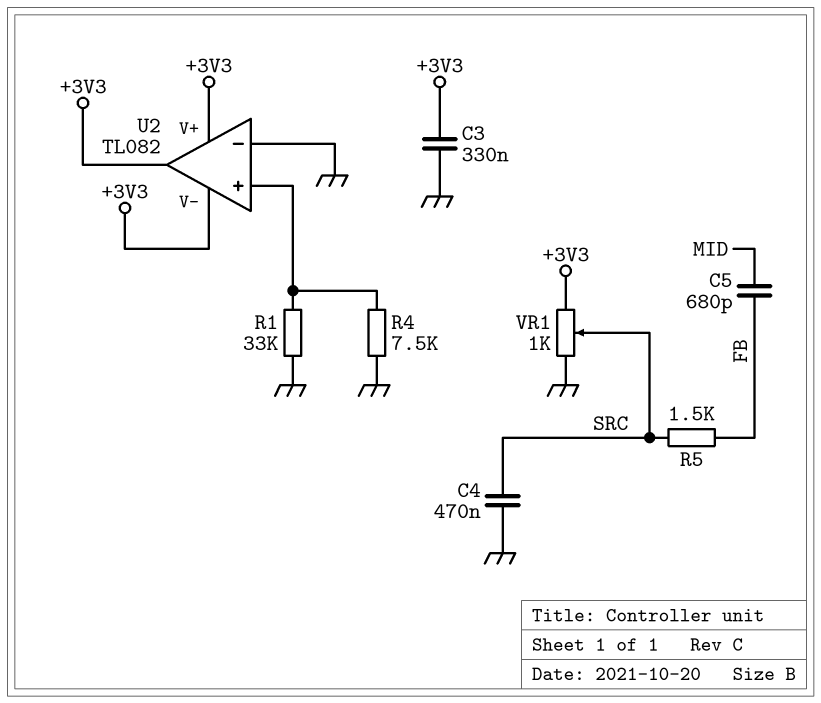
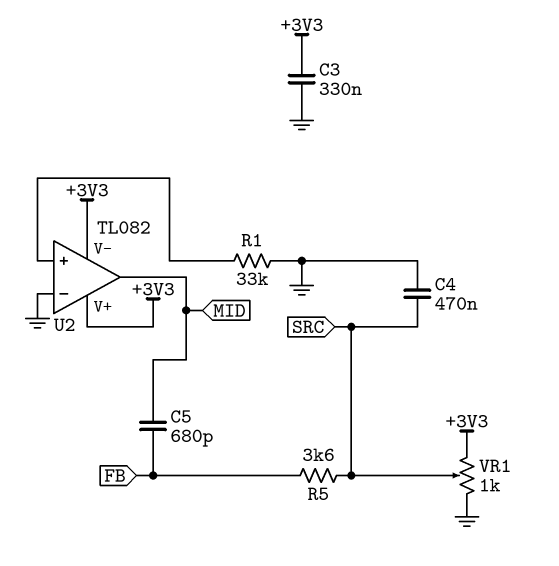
R4: 7.5k (GND, U2/in+) -> none
R5: 1.5k (FB, SRC) -> 3.6k (FB, SRC)
U2 pin out: +3V3 -> MID

